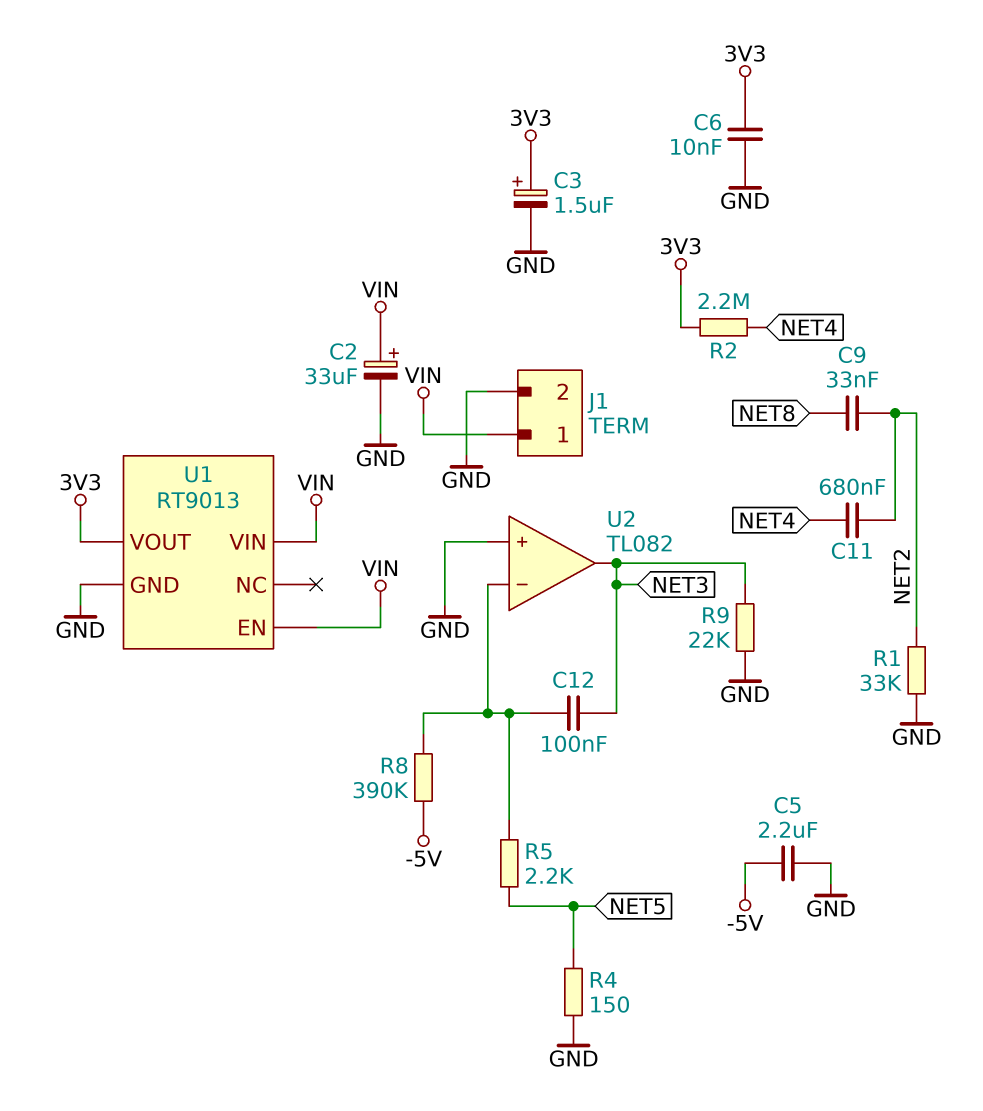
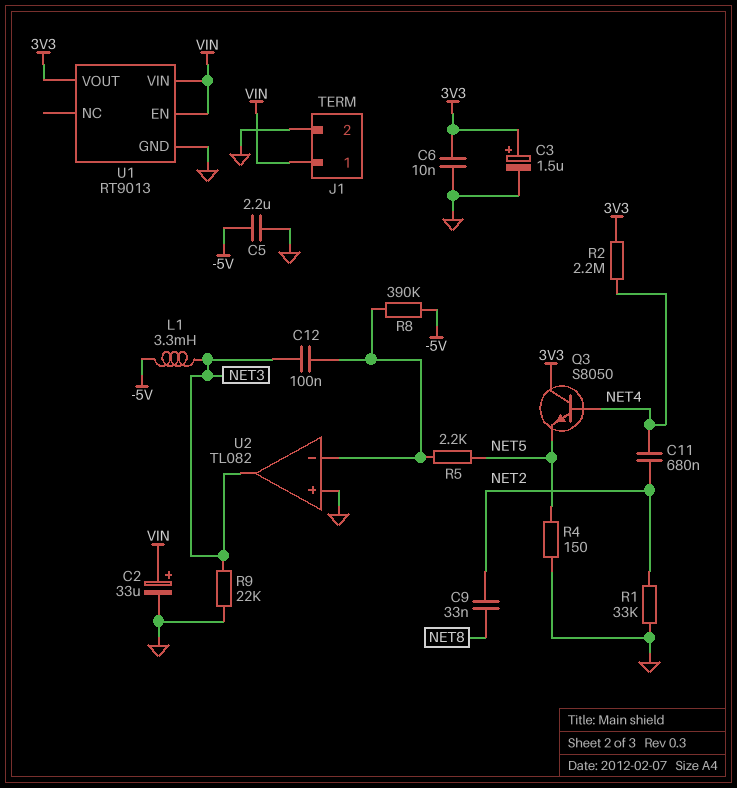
L1: none -> 3.3mH (-5V, NET3)
Q3: none -> NPN S8050 (B NET4, C 3V3, E NET5)

